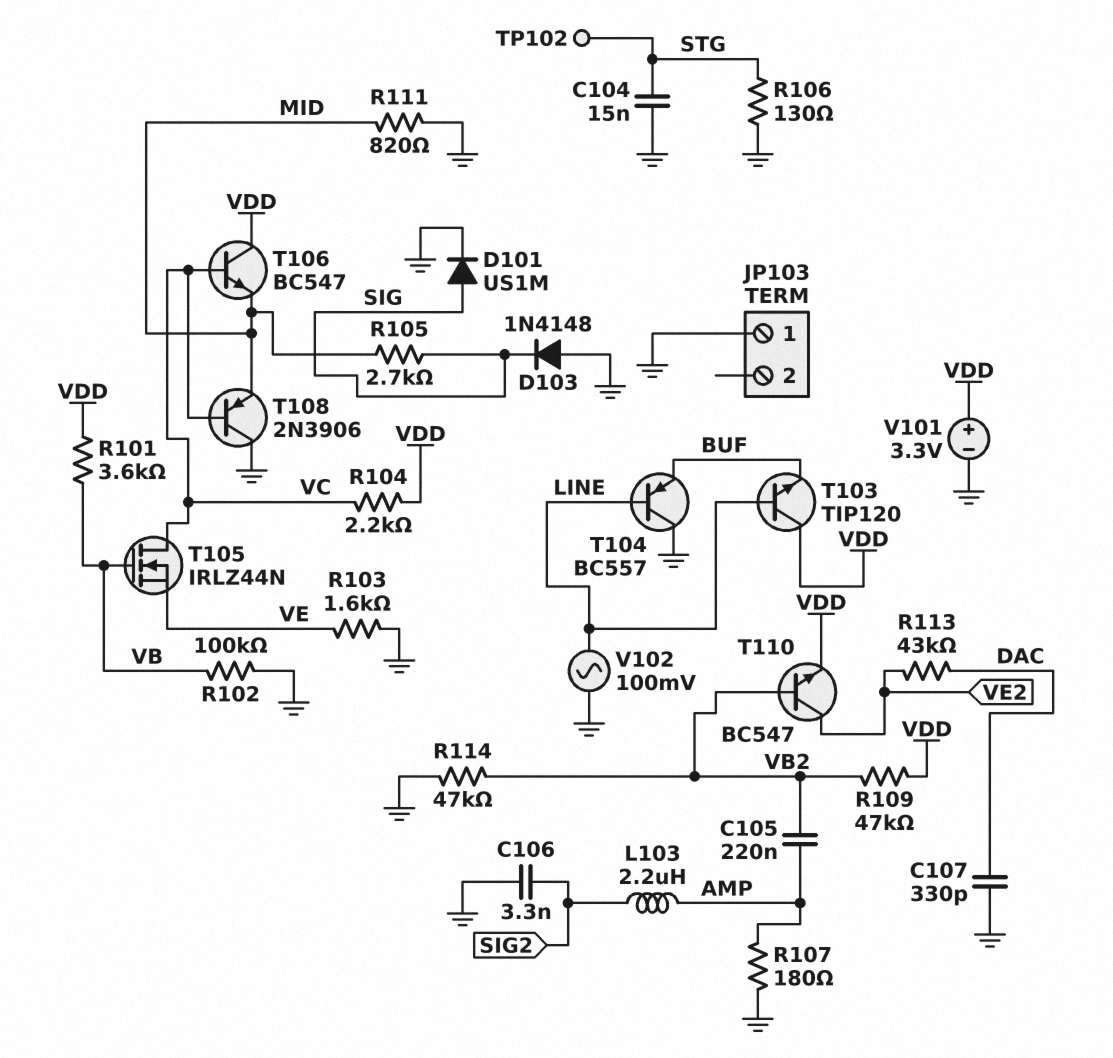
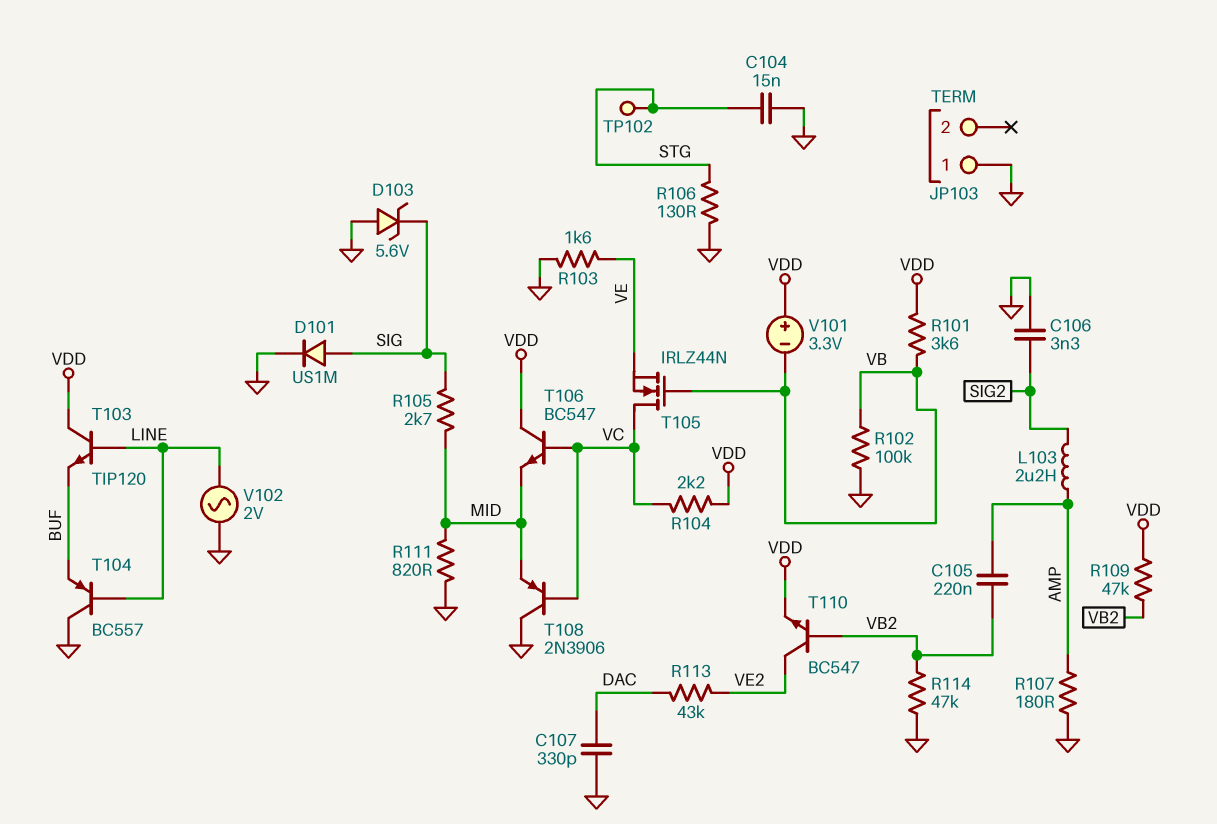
D103: diode 1N4148 (A GND, K SIG) -> zener 5.6V (A GND, K SIG)
V101: 3.3V (plus VDD, minus GND) -> 3.3V (plus VDD, minus VB)
V102: AC 100mV (GND, LINE) -> AC 2V (GND, LINE)

